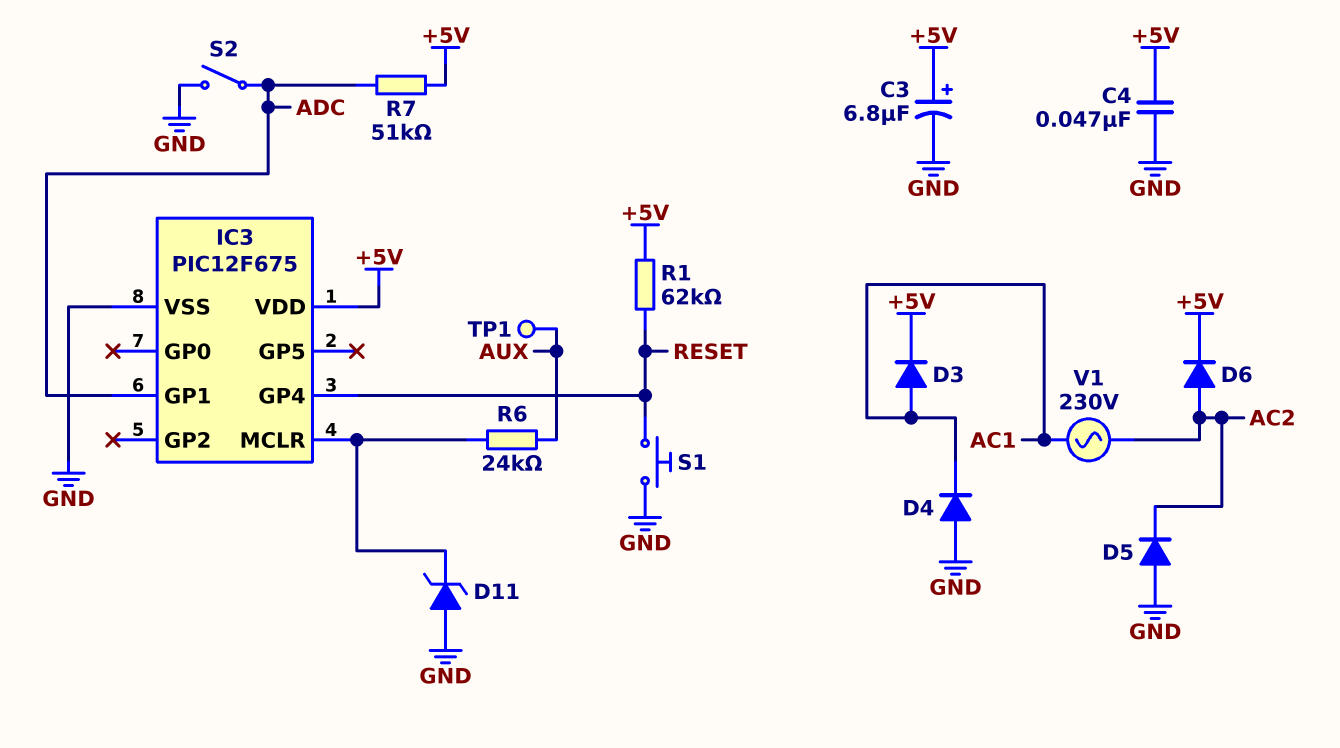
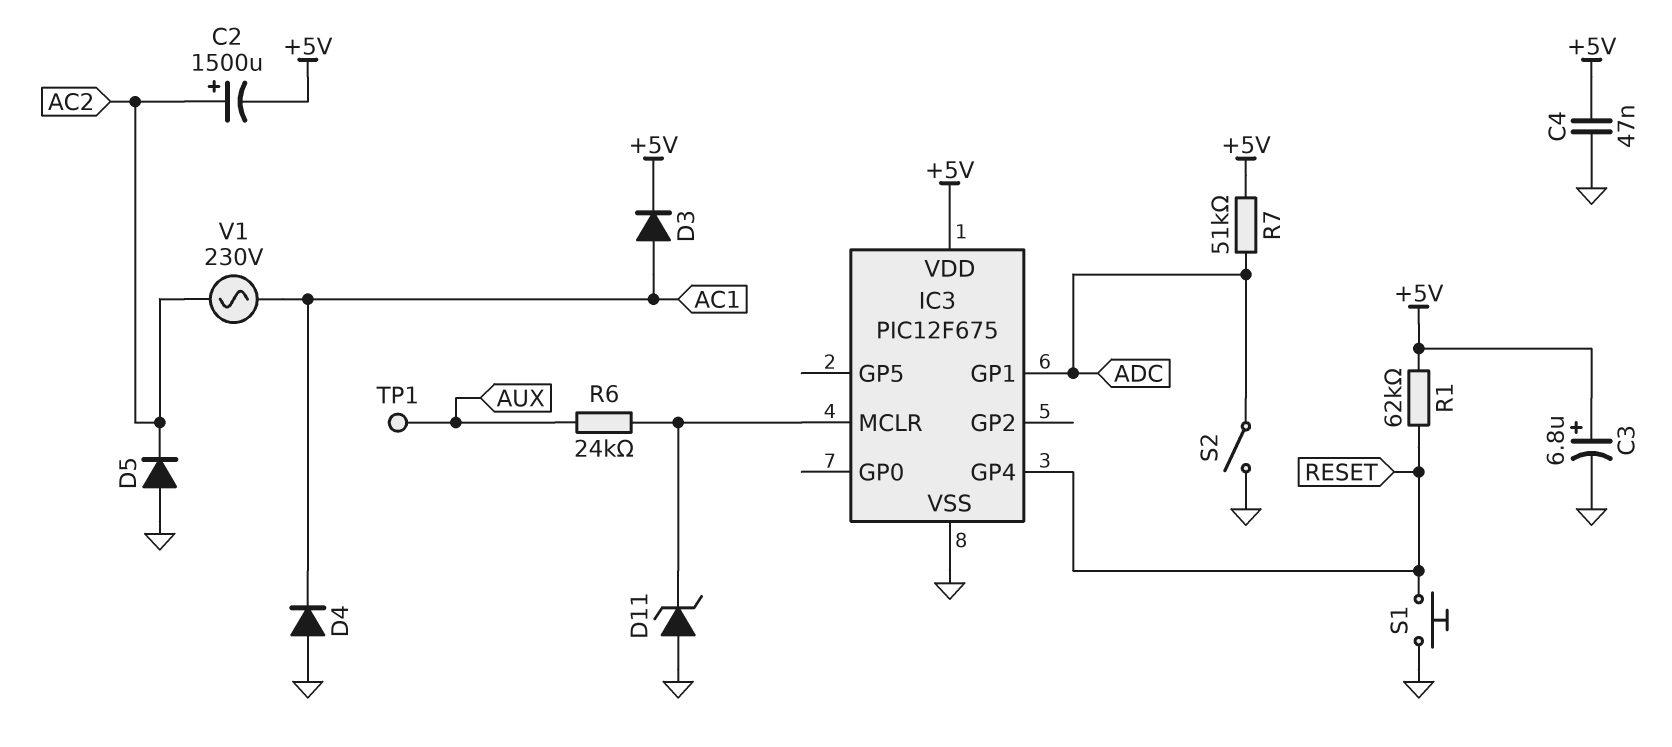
C2: none -> 1500uF (plus AC2, minus +5V)
D6: diode (A AC2, K +5V) -> none

